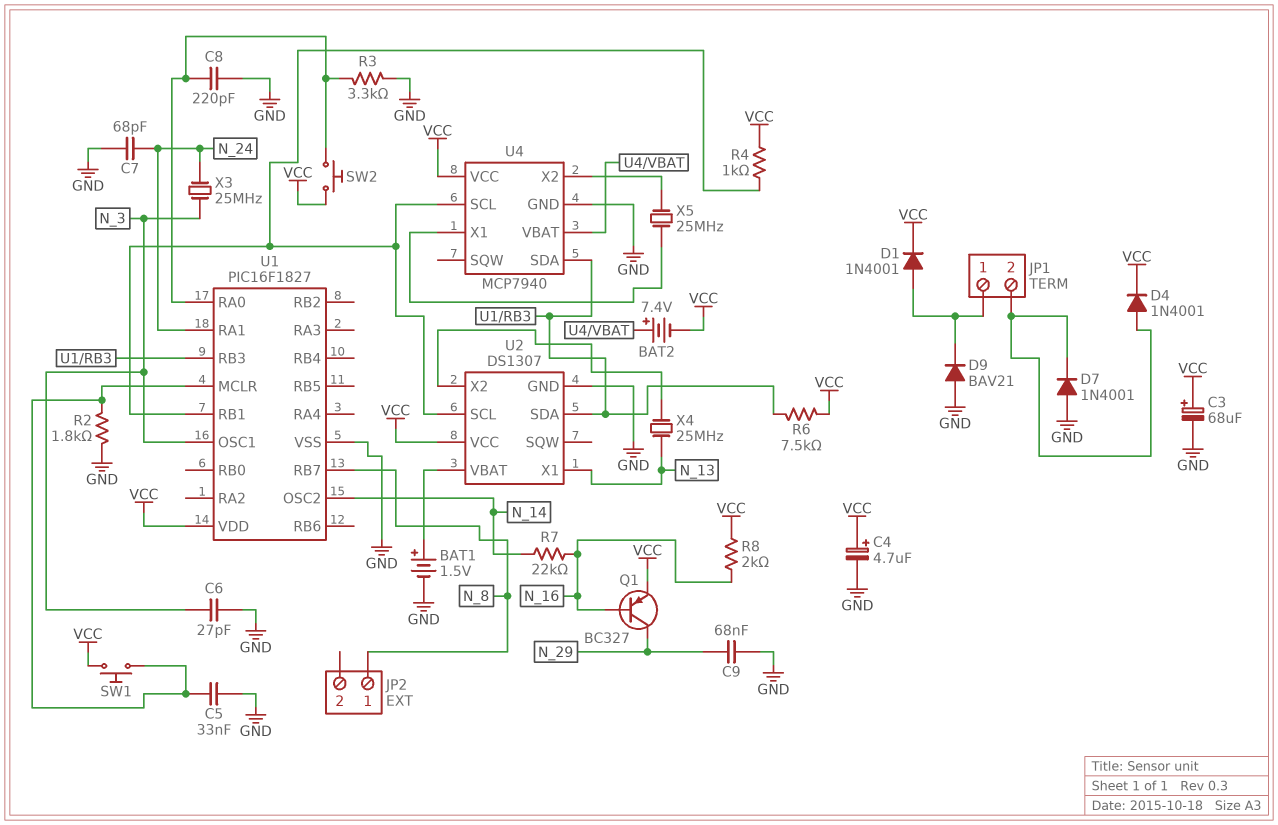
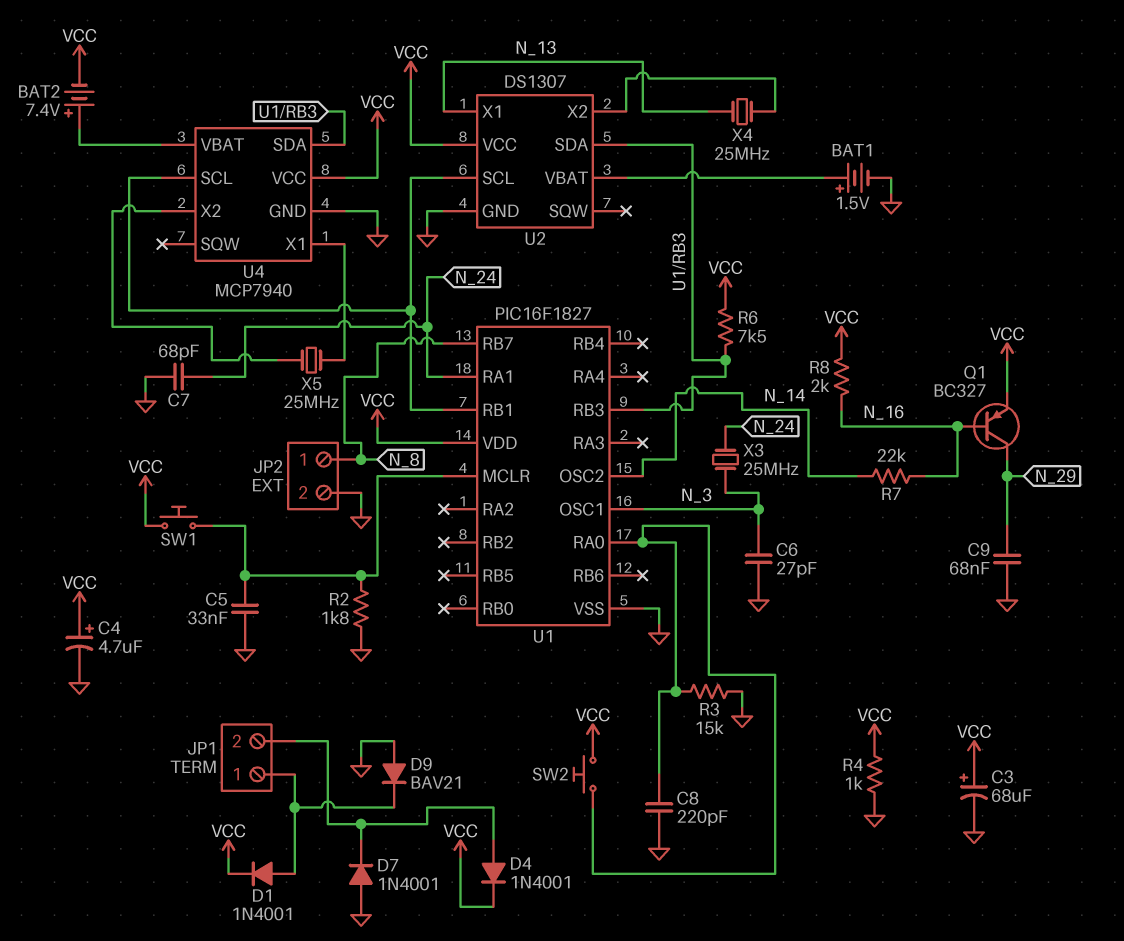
JP2 pin 2: none -> GND
R3: 3.3k (GND, U1/RA0) -> 15k (GND, U1/RA0)
R4: 1k (U1/RB1, VCC) -> 1k (GND, VCC)

